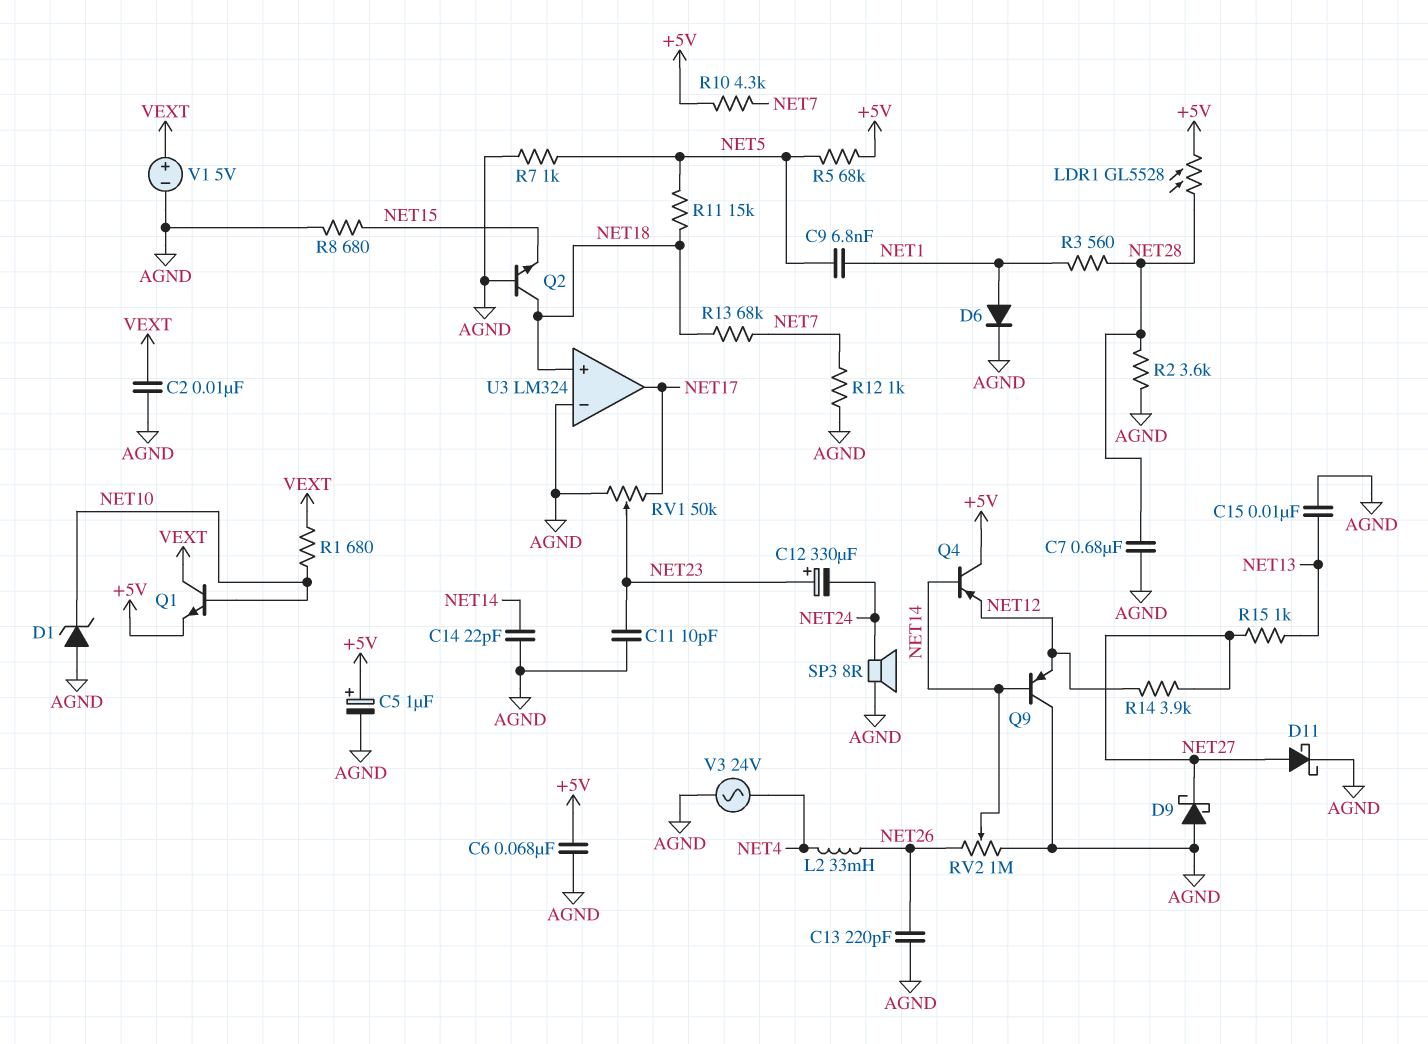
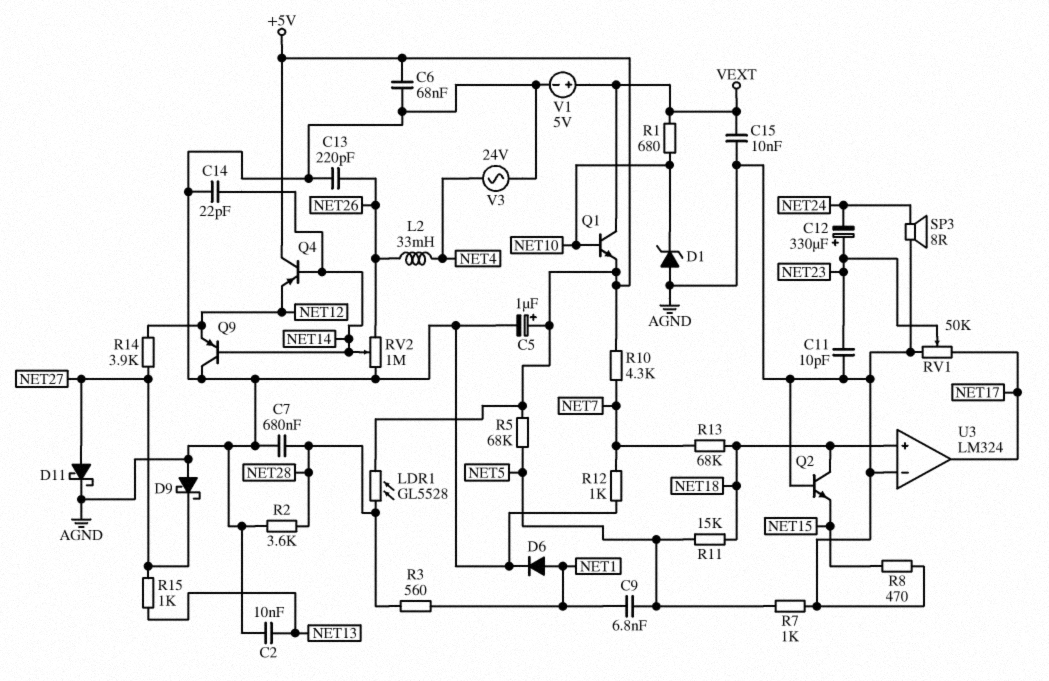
C2: 10nF (AGND, VEXT) -> 10nF (AGND, NET13)
C15: 10nF (AGND, NET13) -> 10nF (AGND, VEXT)
R8: 680 (AGND, NET15) -> 470 (AGND, NET15)

